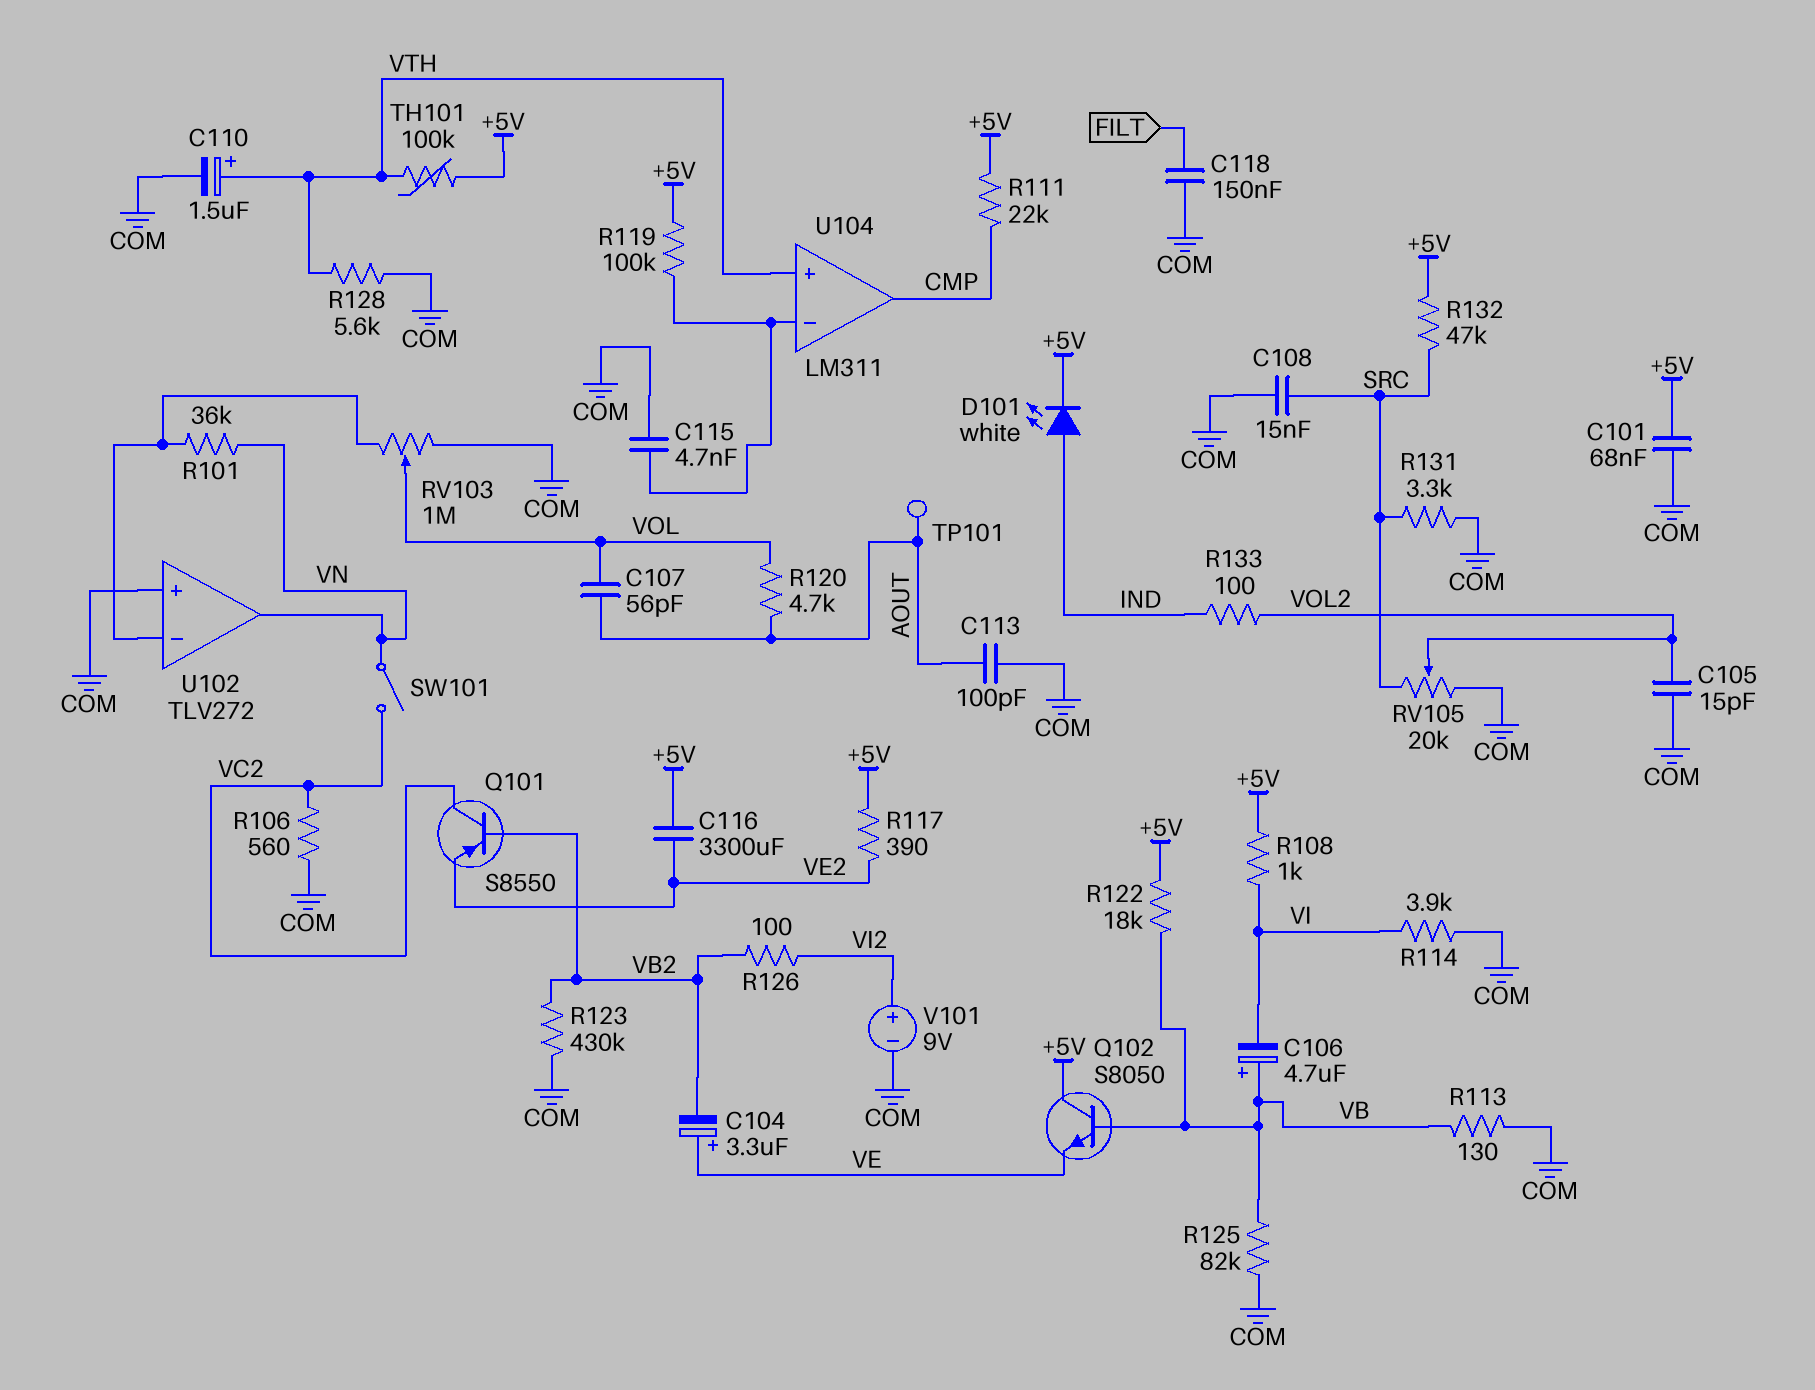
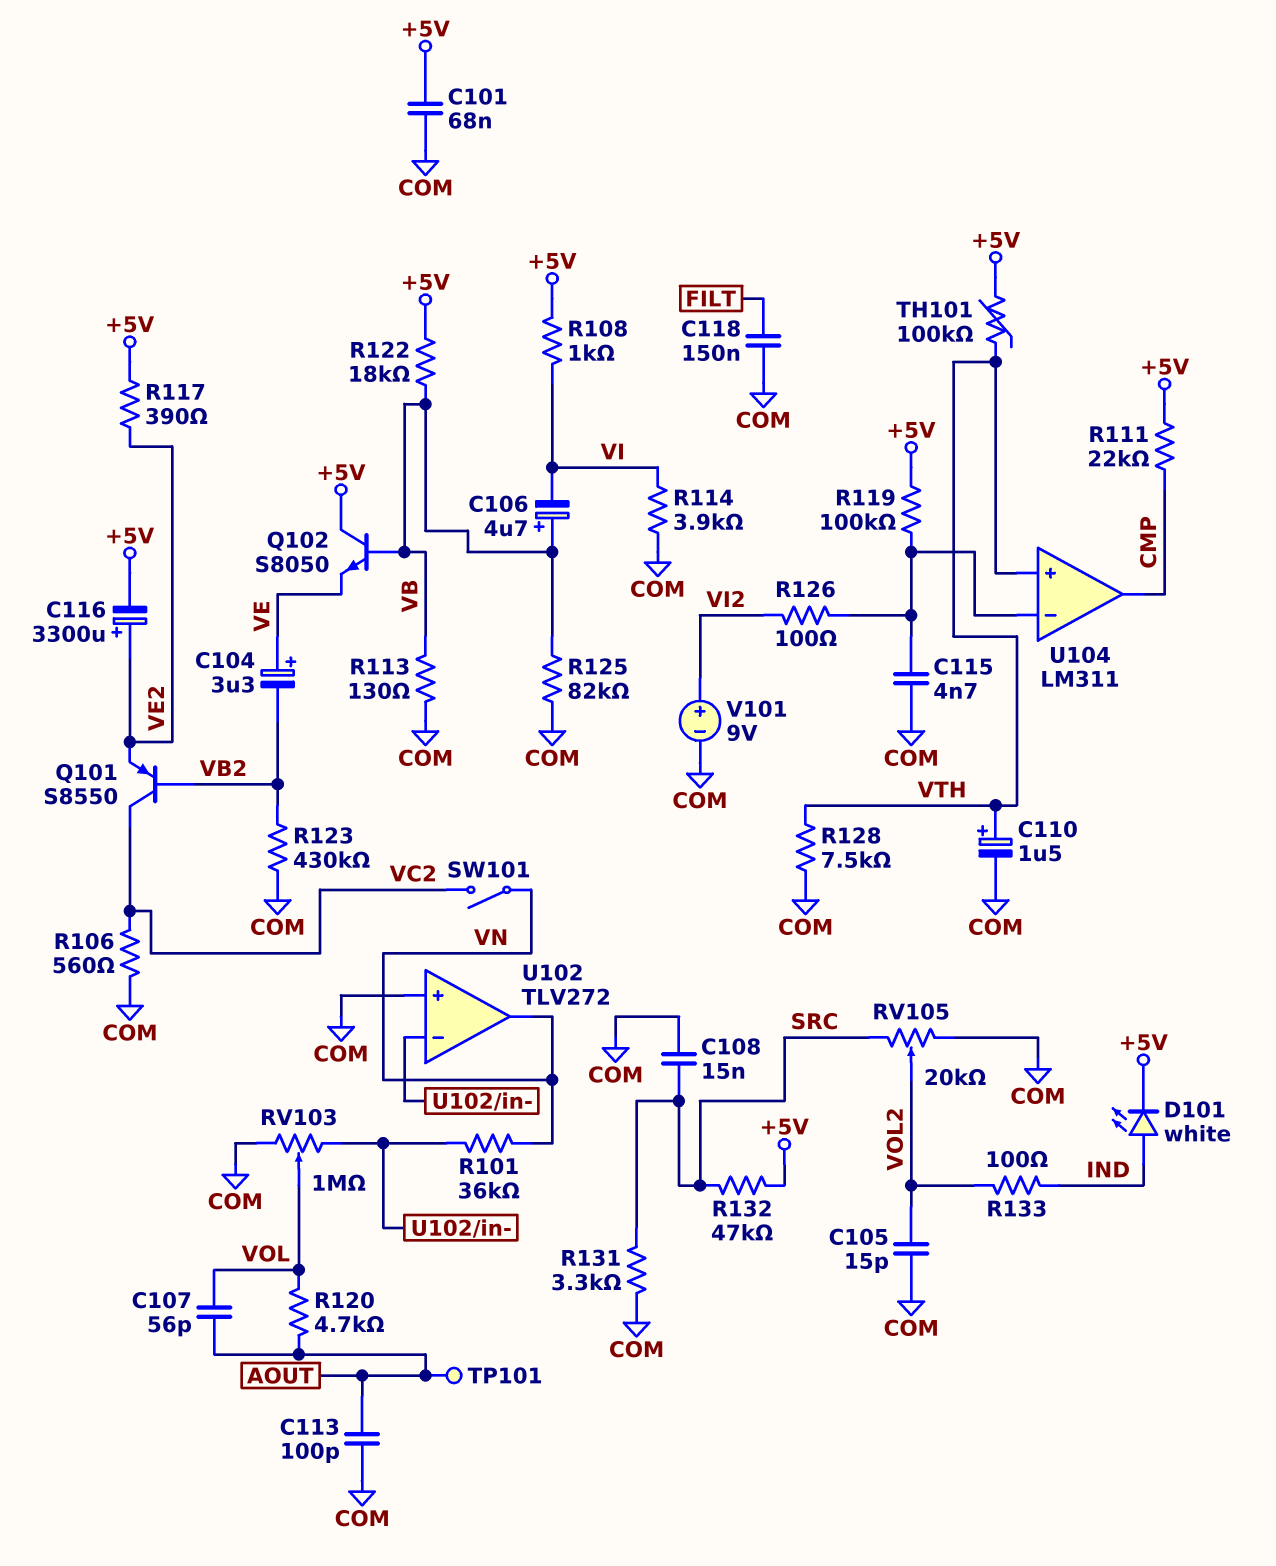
C116: 3300uF (+5V, VE2) -> 3300uF (plus VE2, minus +5V)
R126: 100 (VB2, VI2) -> 100 (U104/in-, VI2)
R128: 5.6k (COM, VTH) -> 7.5k (COM, VTH)

